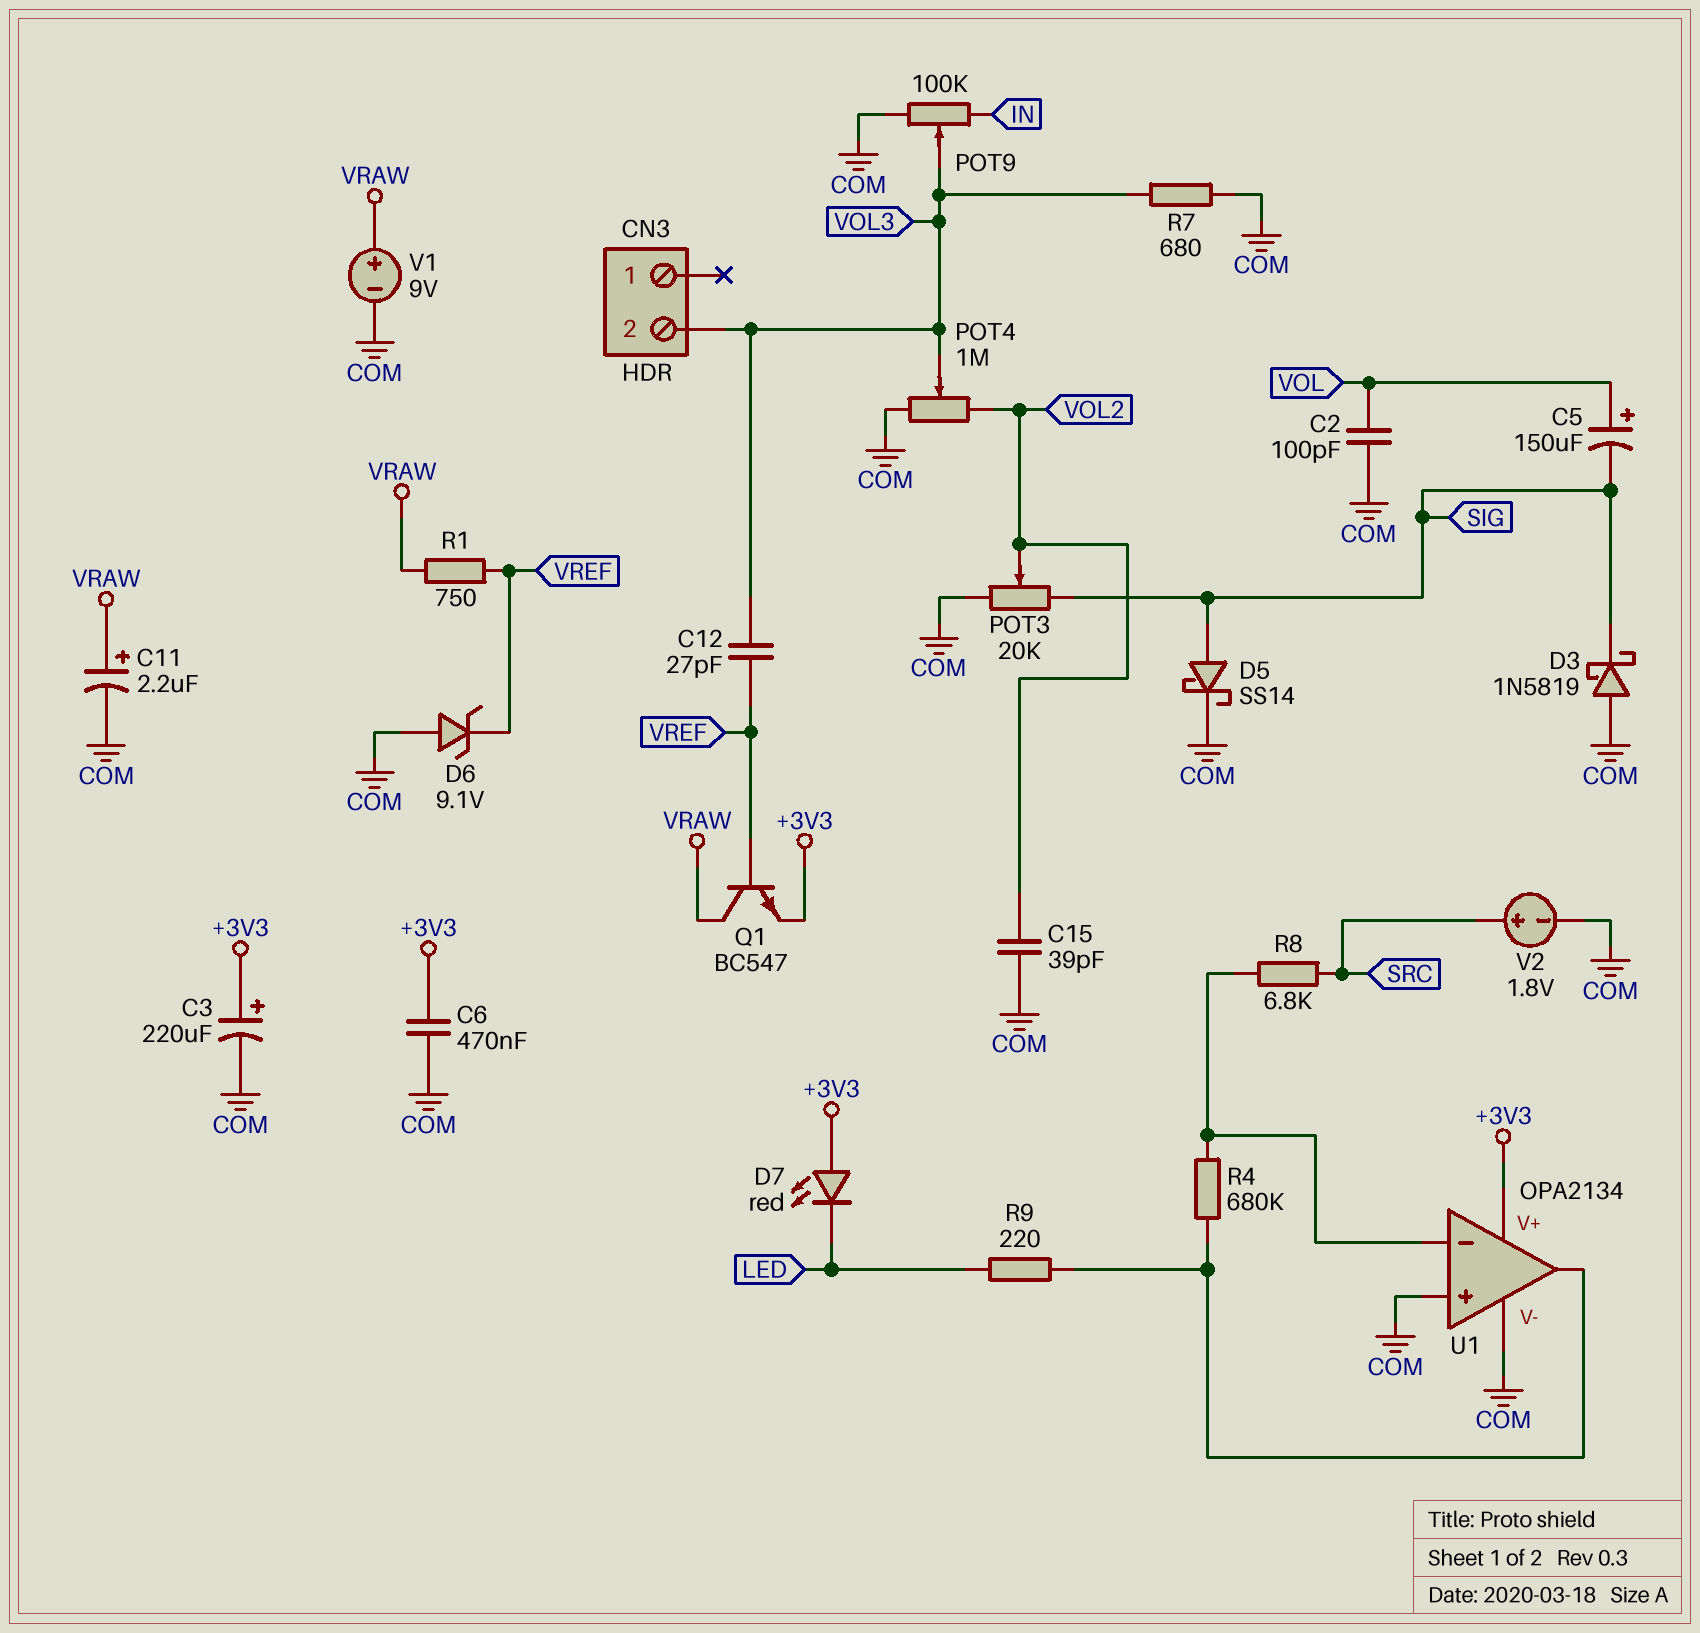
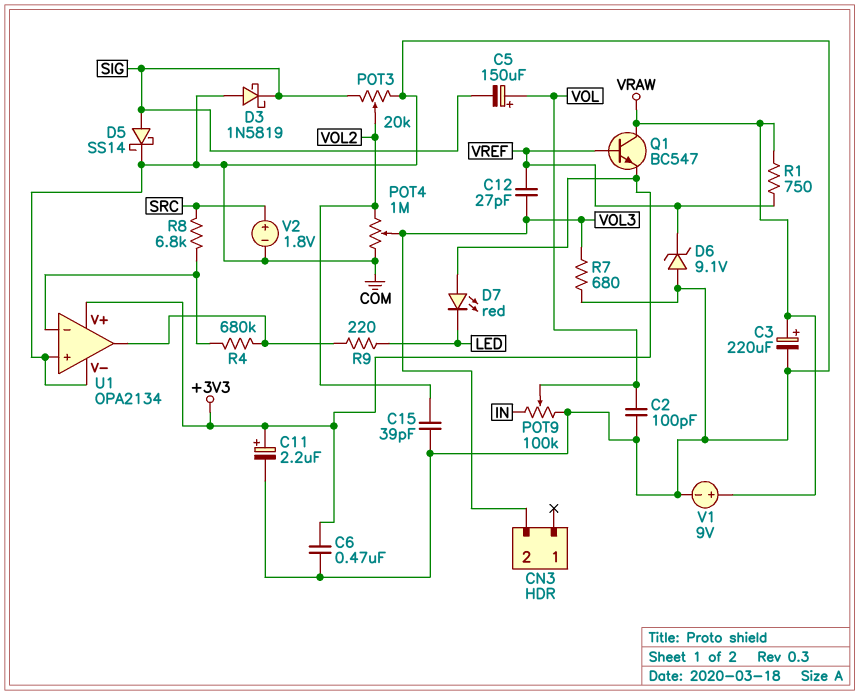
C3: 220uF (plus +3V3, minus COM) -> 220uF (plus VRAW, minus COM)
C11: 2.2uF (plus VRAW, minus COM) -> 2.2uF (plus +3V3, minus COM)
POT9: 100k (COM, IN, wiper VOL3) -> 100k (COM, IN, wiper VOL)

